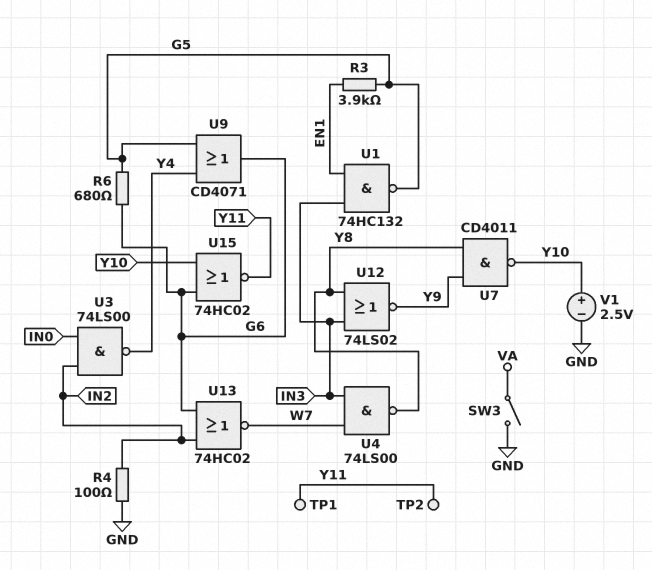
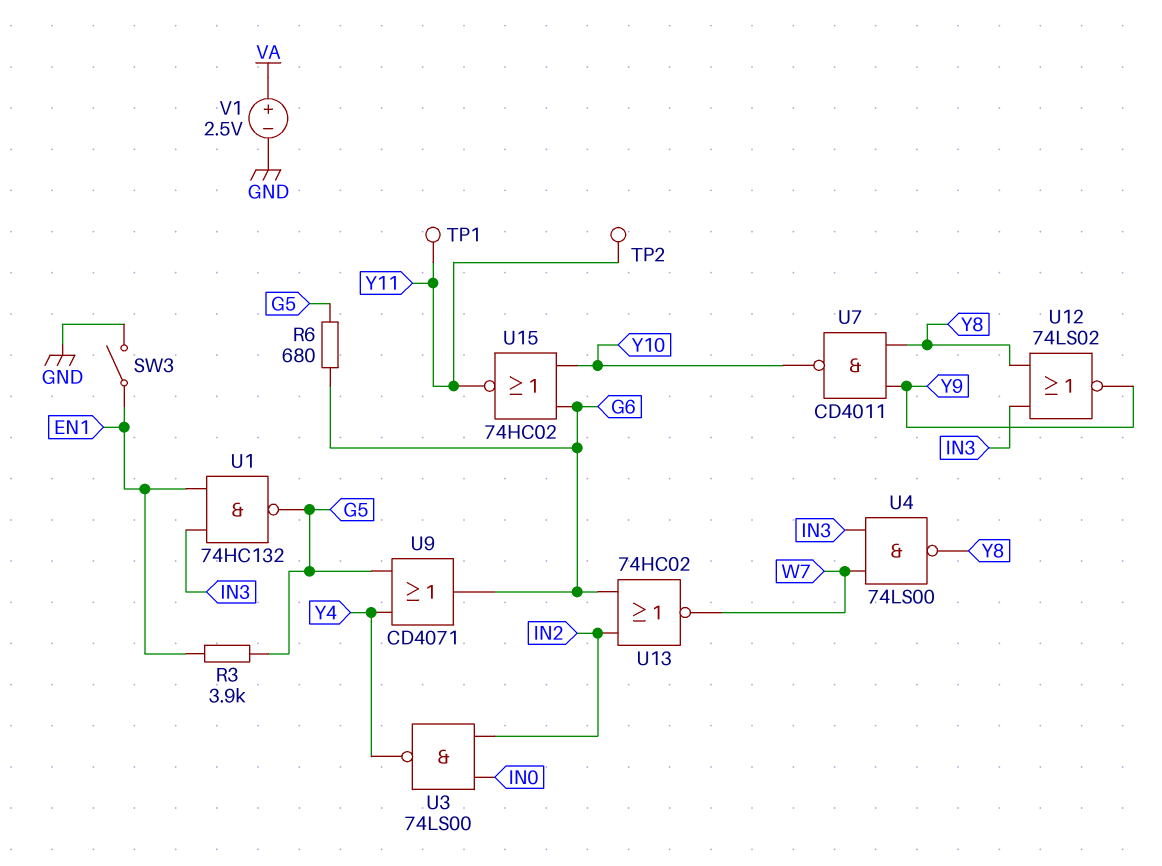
R4: 100 (GND, IN2) -> none
SW3: switch (GND, VA) -> switch (EN1, GND)
V1: 2.5V (plus Y10, minus GND) -> 2.5V (plus VA, minus GND)

